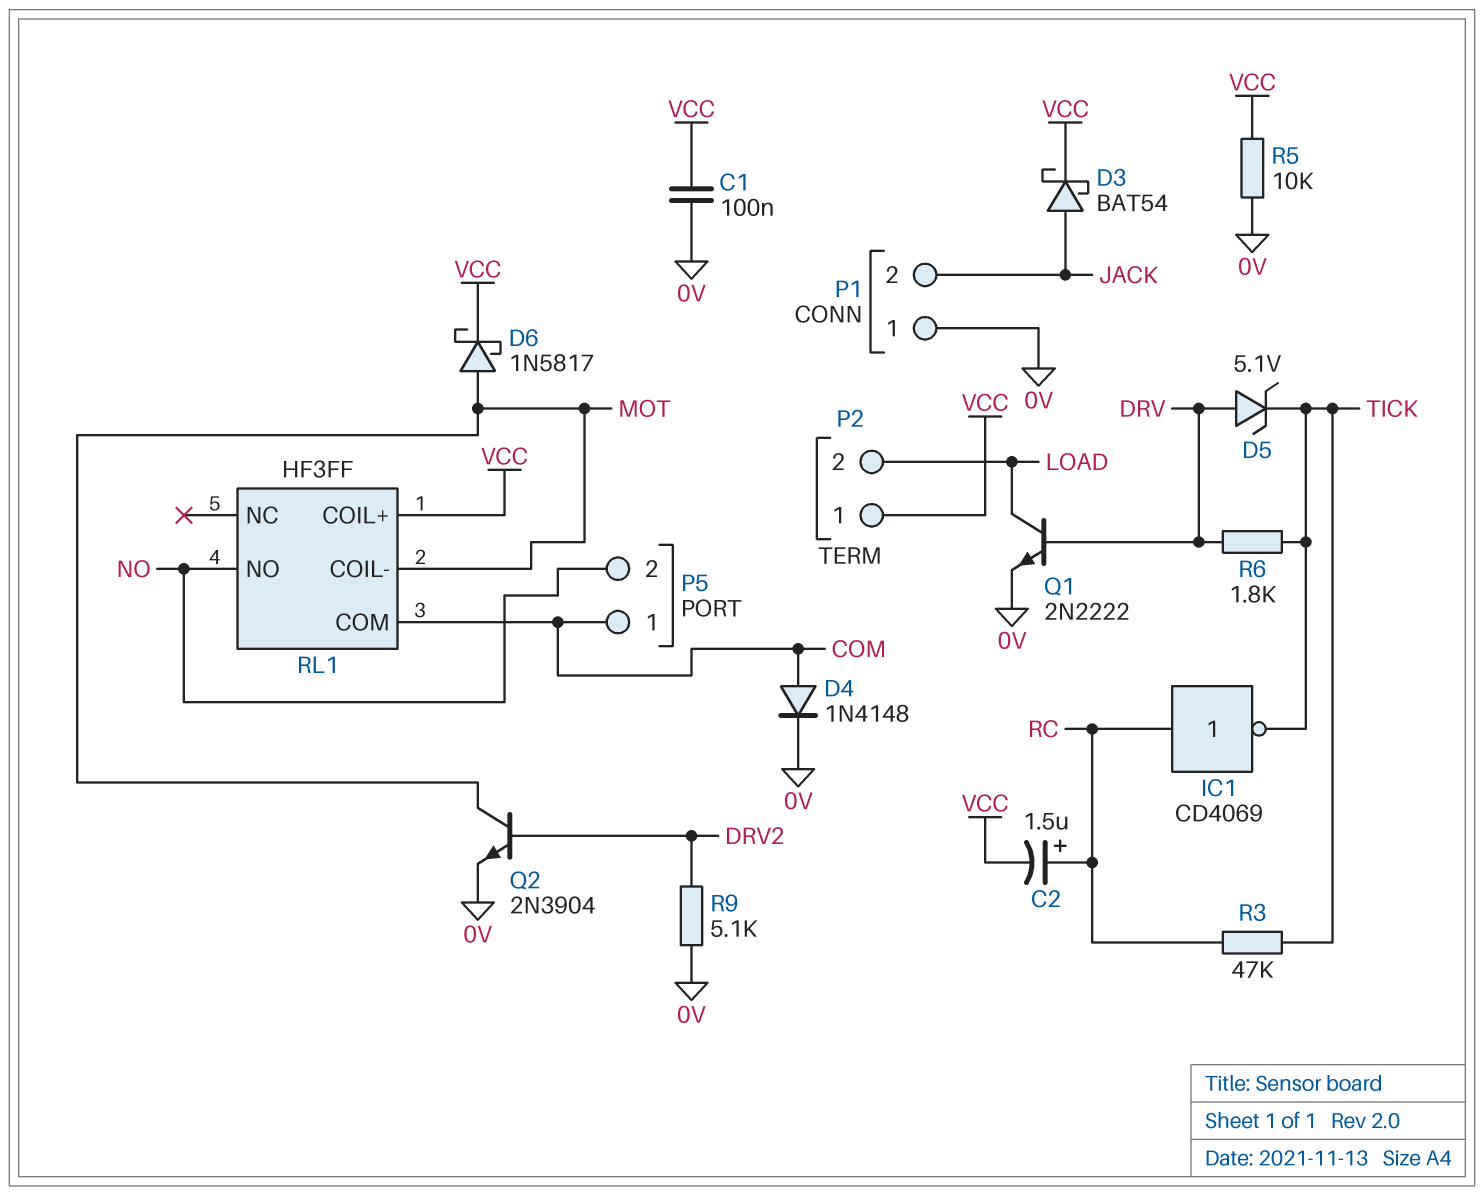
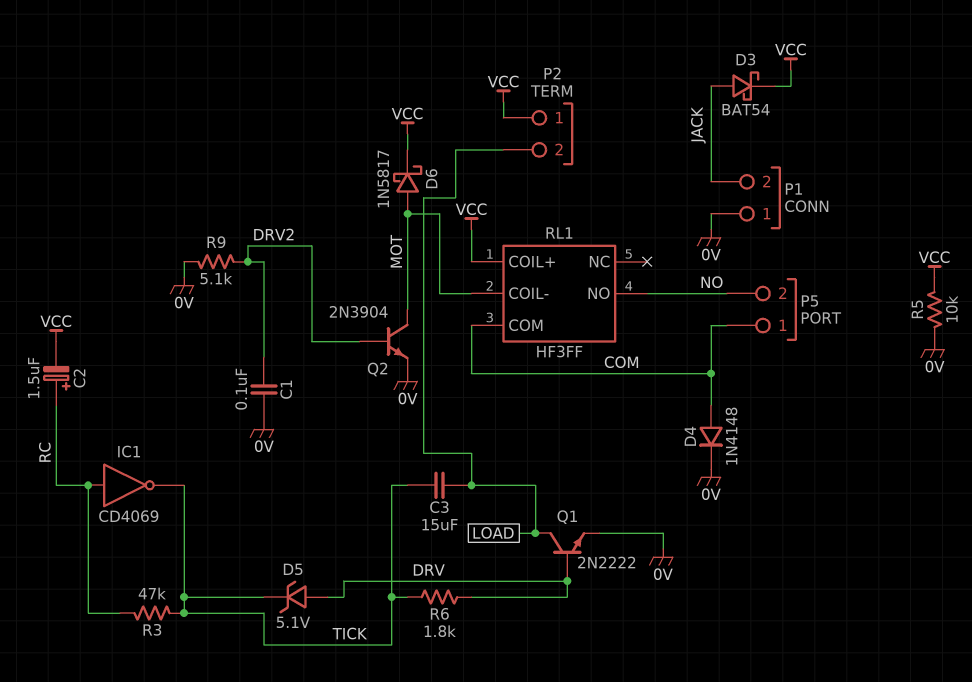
C1: 100nF (0V, VCC) -> 100nF (0V, DRV2)
C3: none -> 15uF (LOAD, TICK)

